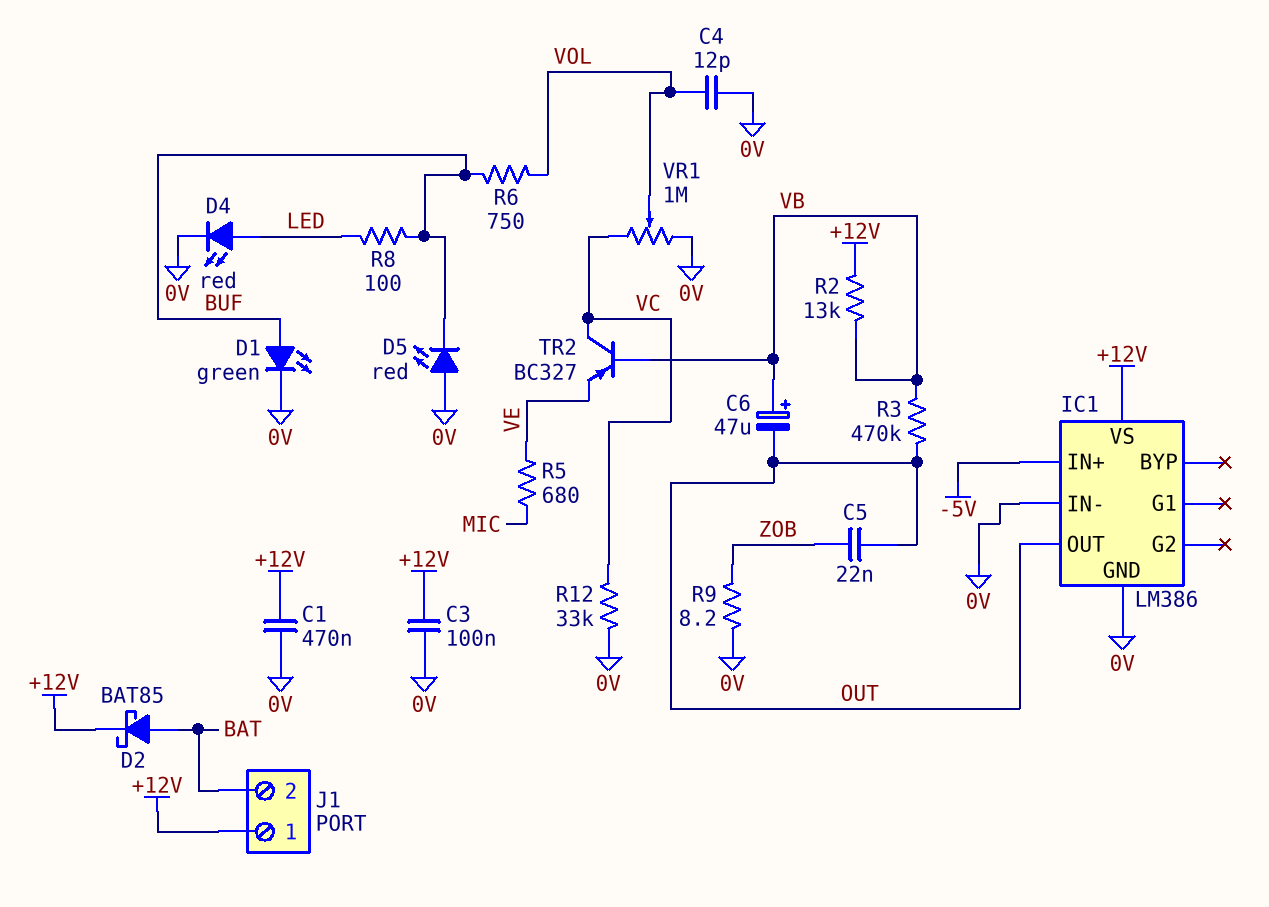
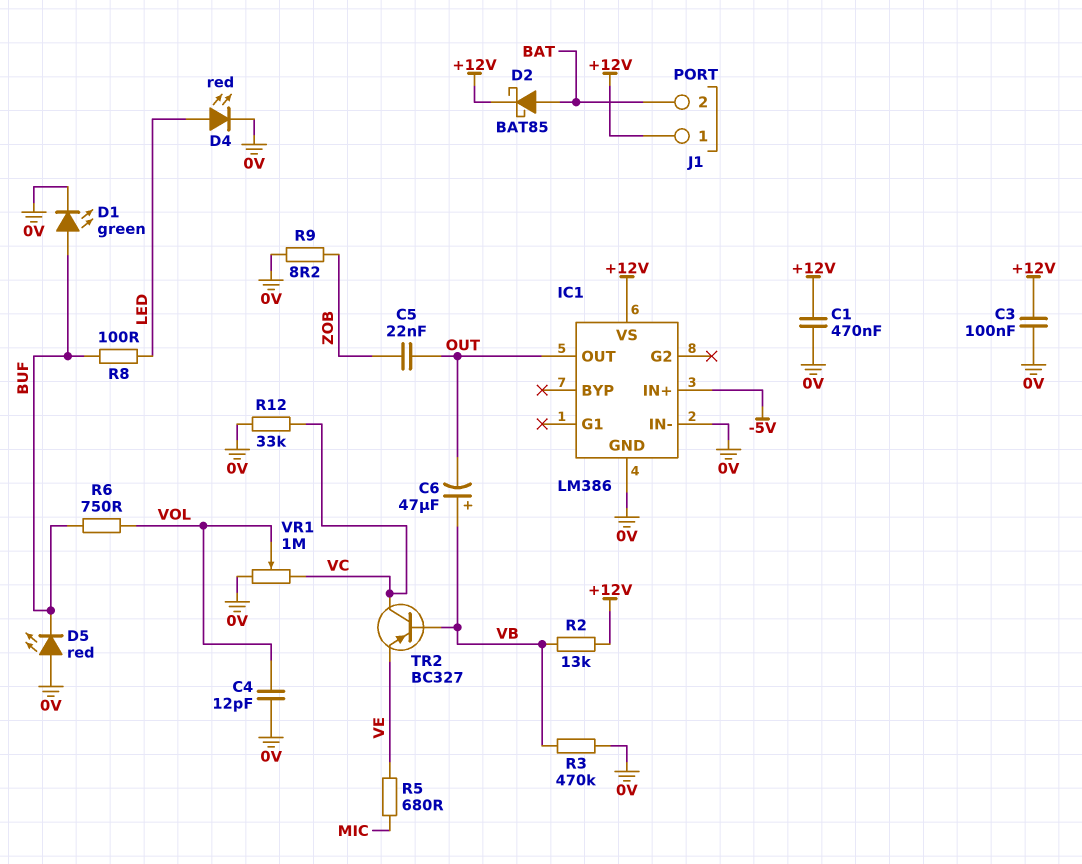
R3: 470k (OUT, VB) -> 470k (0V, VB)

